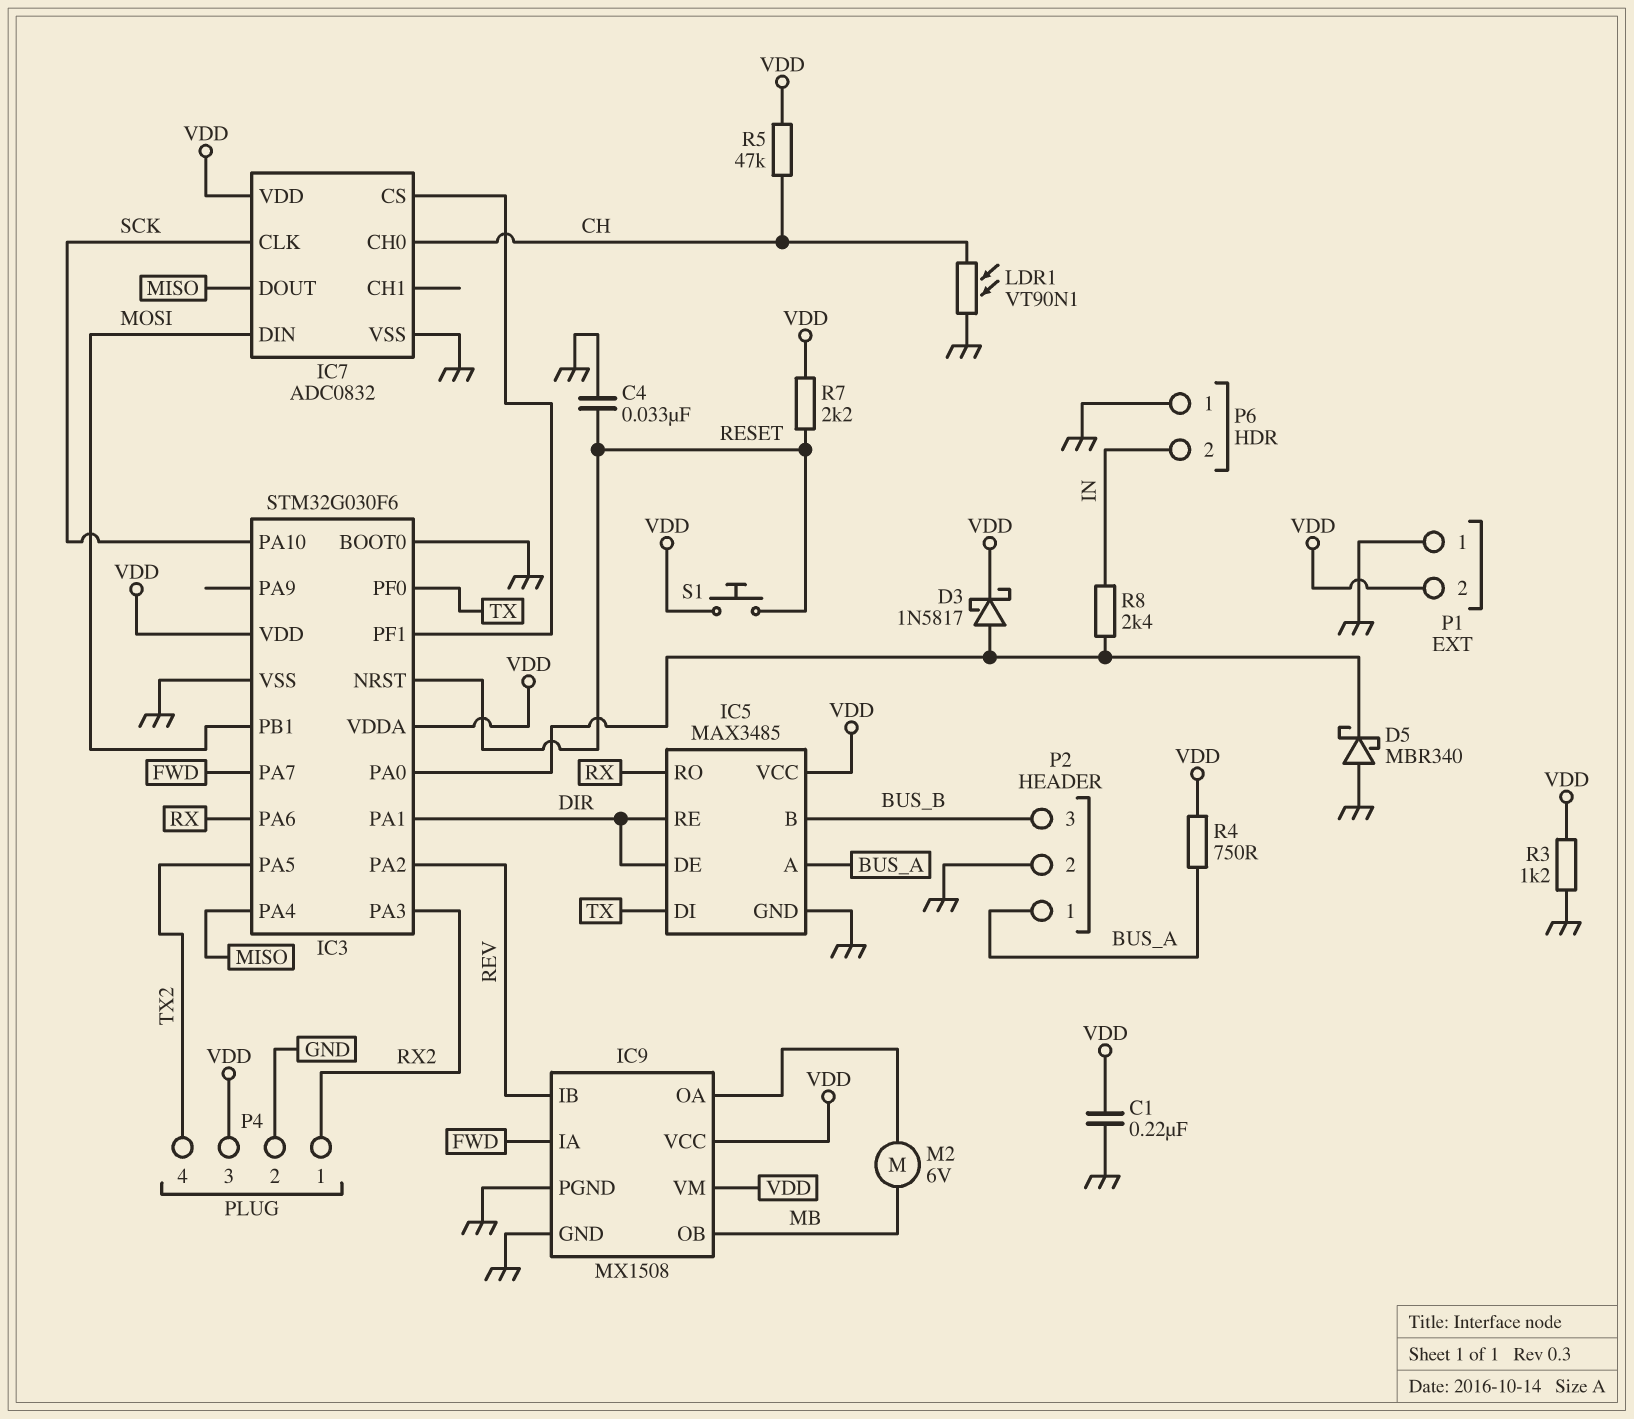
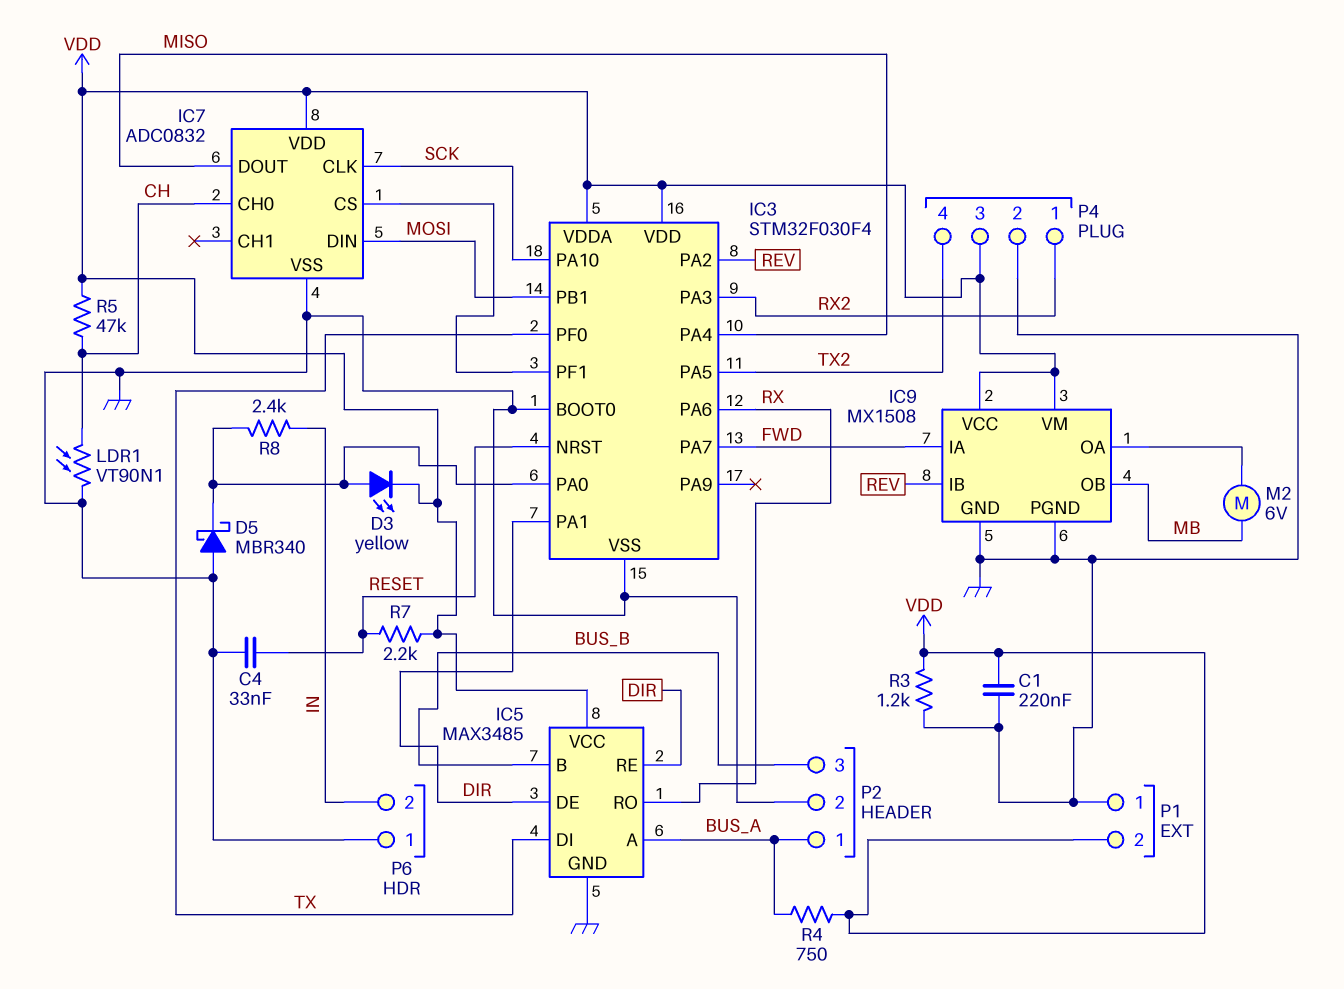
D3: schottky 1N5817 (A IC3/PA0, K VDD) -> LED yellow (A IC3/PA0, K VDD)
IC3: STM32G030F6 -> STM32F030F4
S1: button (RESET, VDD) -> none

